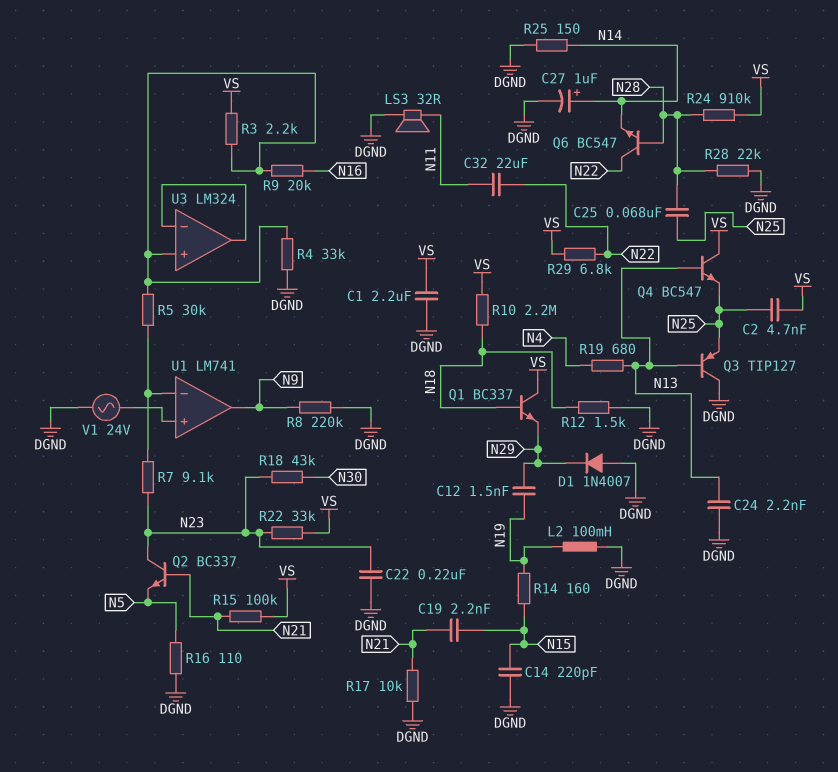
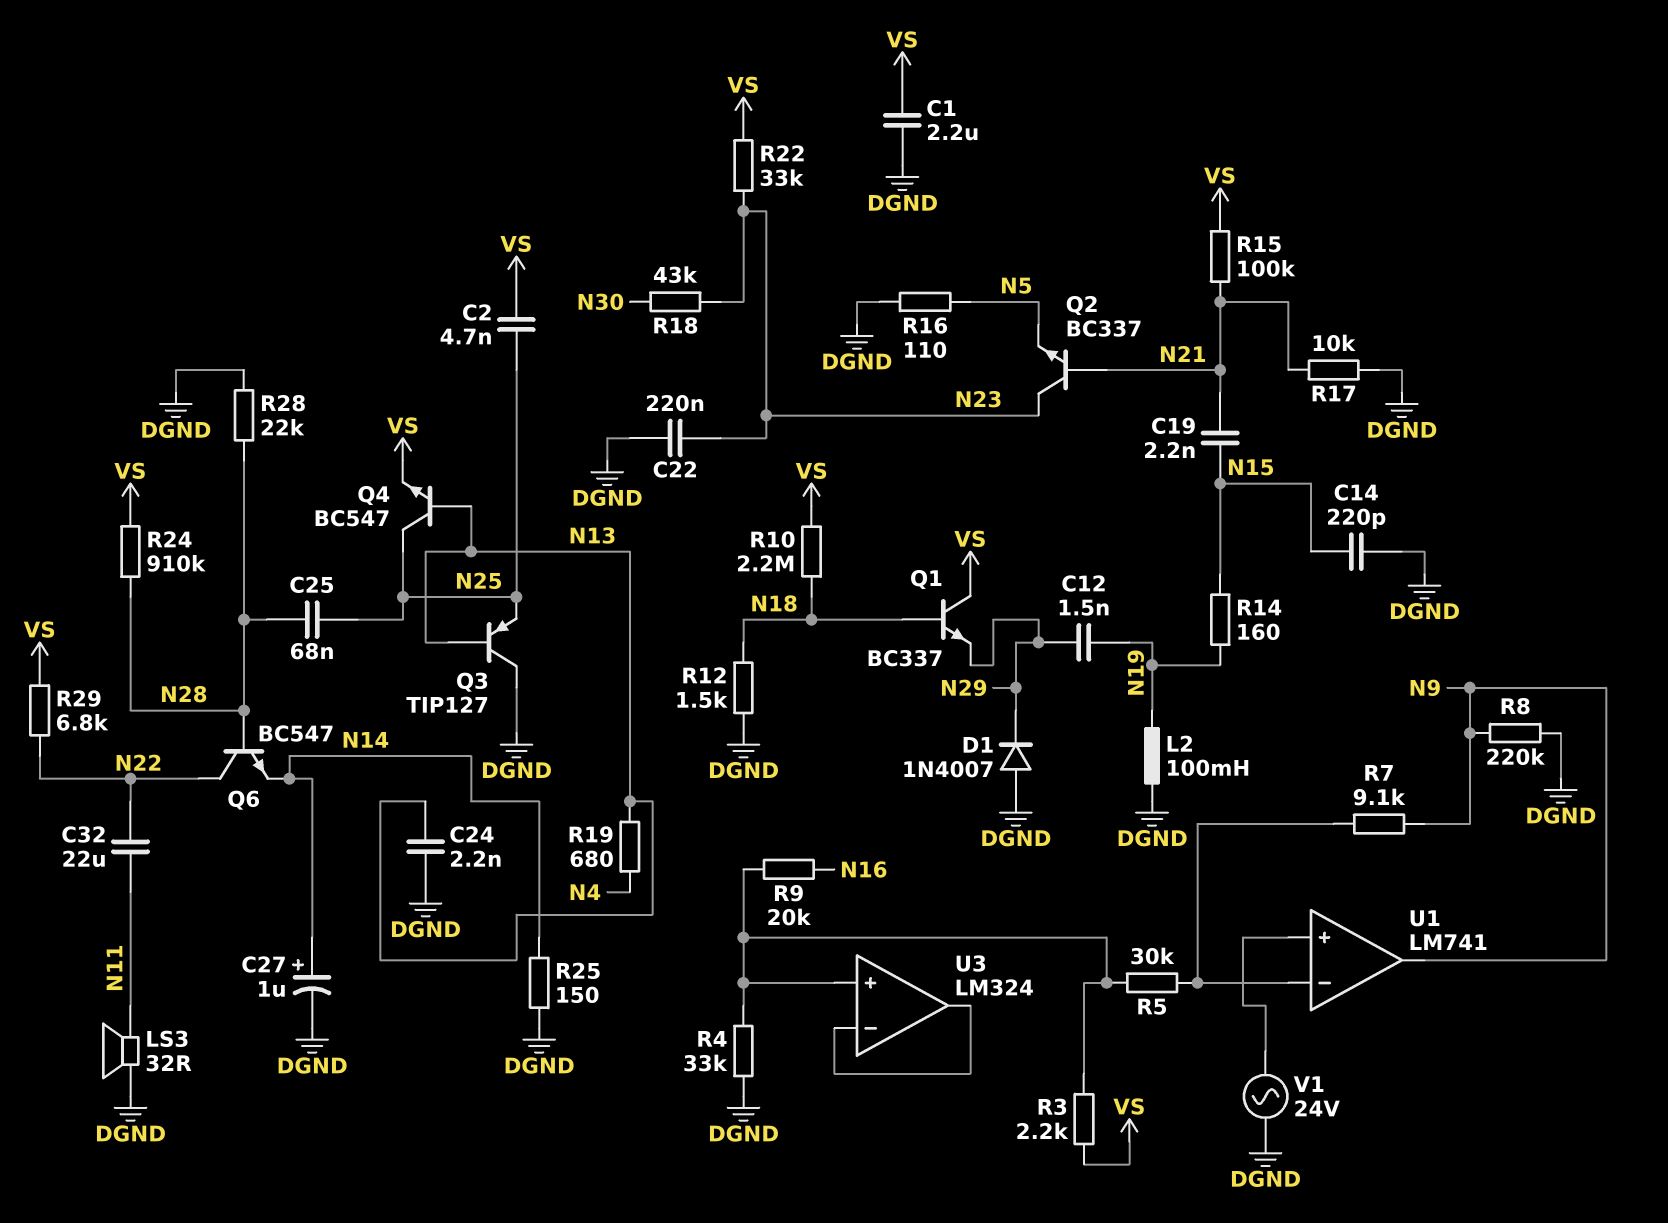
Q4: NPN BC547 (B N13, C VS, E N25) -> NPN BC547 (B N13, C N25, E VS)
R7: 9.1k (N23, U1/in-) -> 9.1k (N9, U1/in-)

